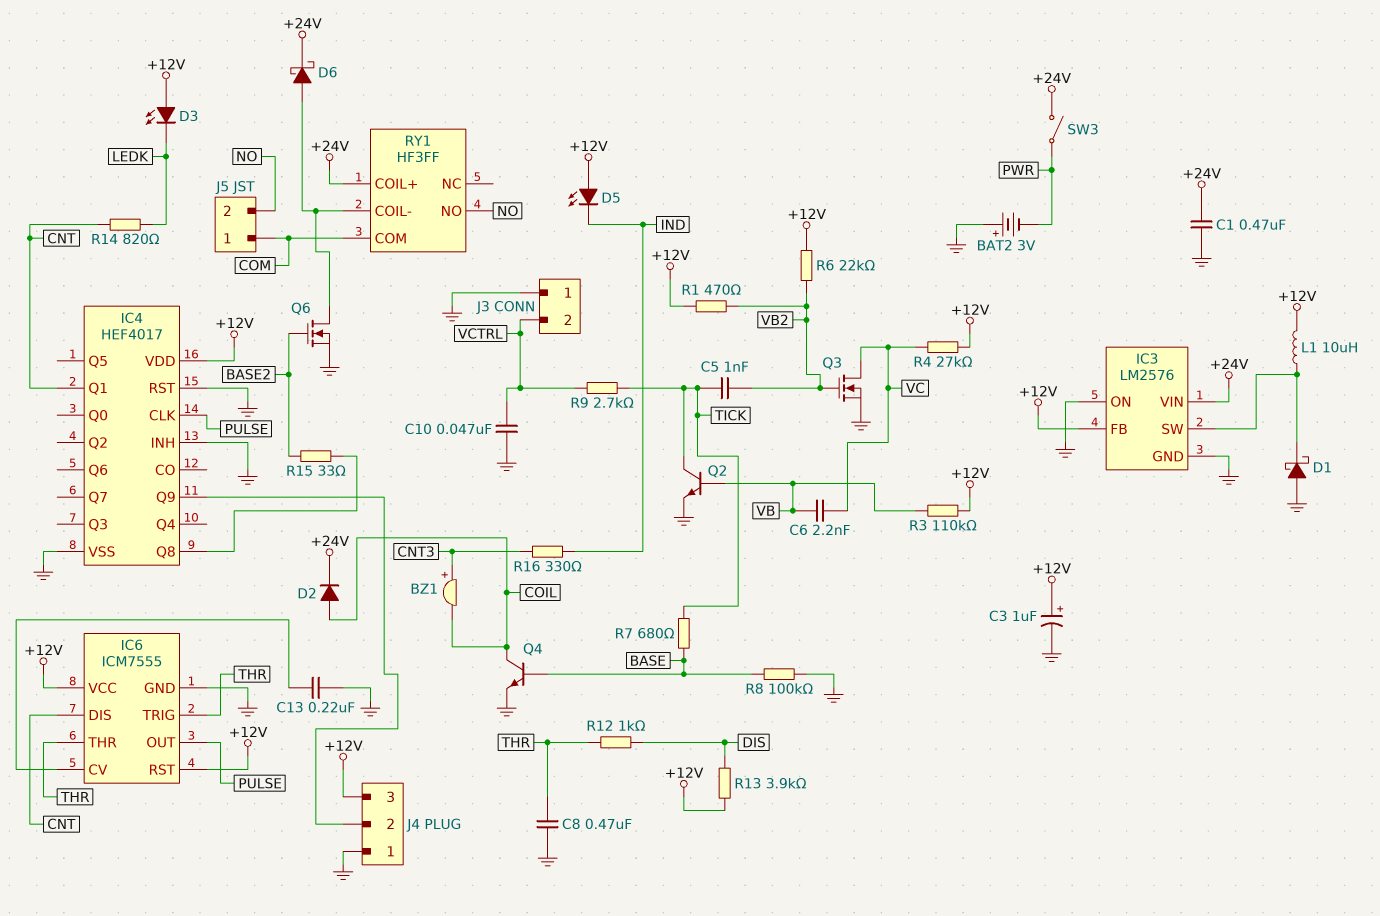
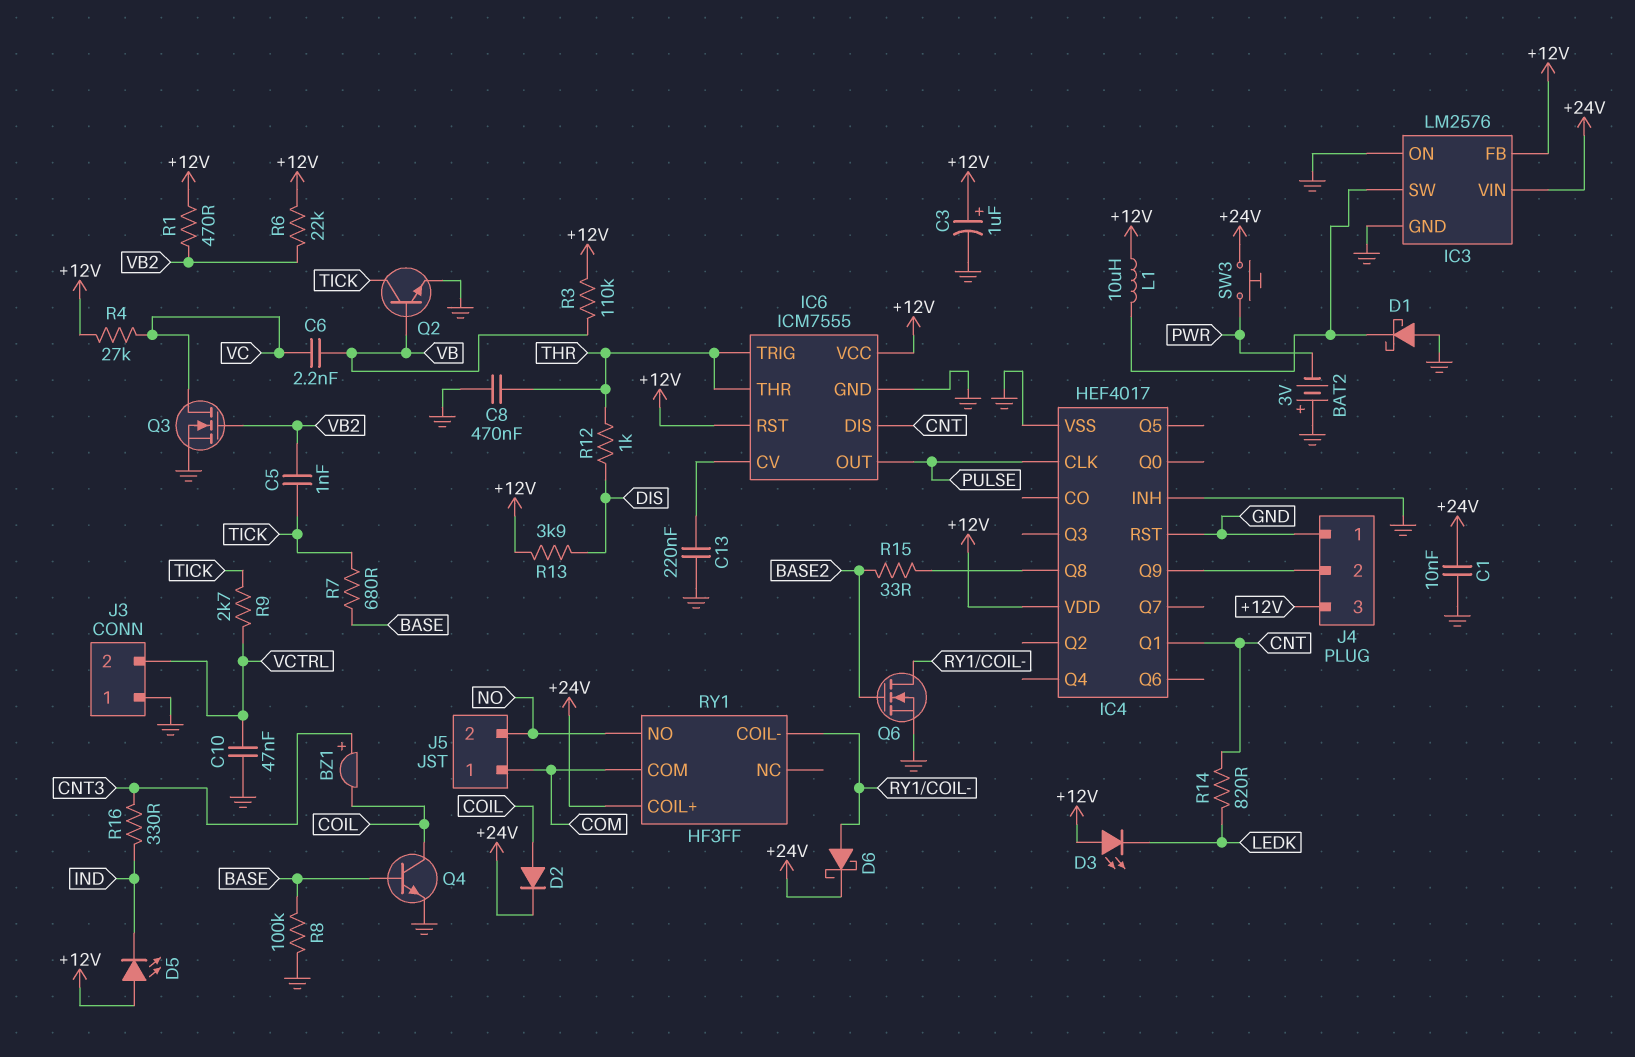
C1: 470nF (+24V, GND) -> 10nF (+24V, GND)
SW3: switch (+24V, PWR) -> button (+24V, PWR)

